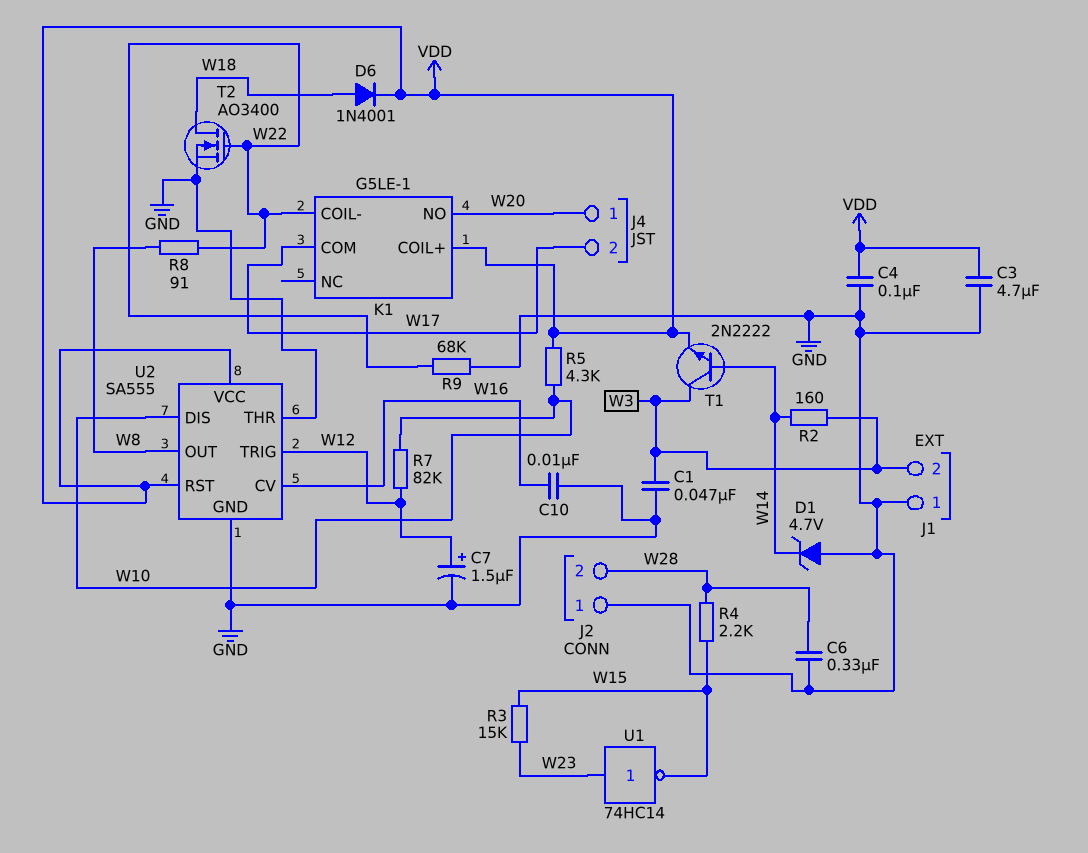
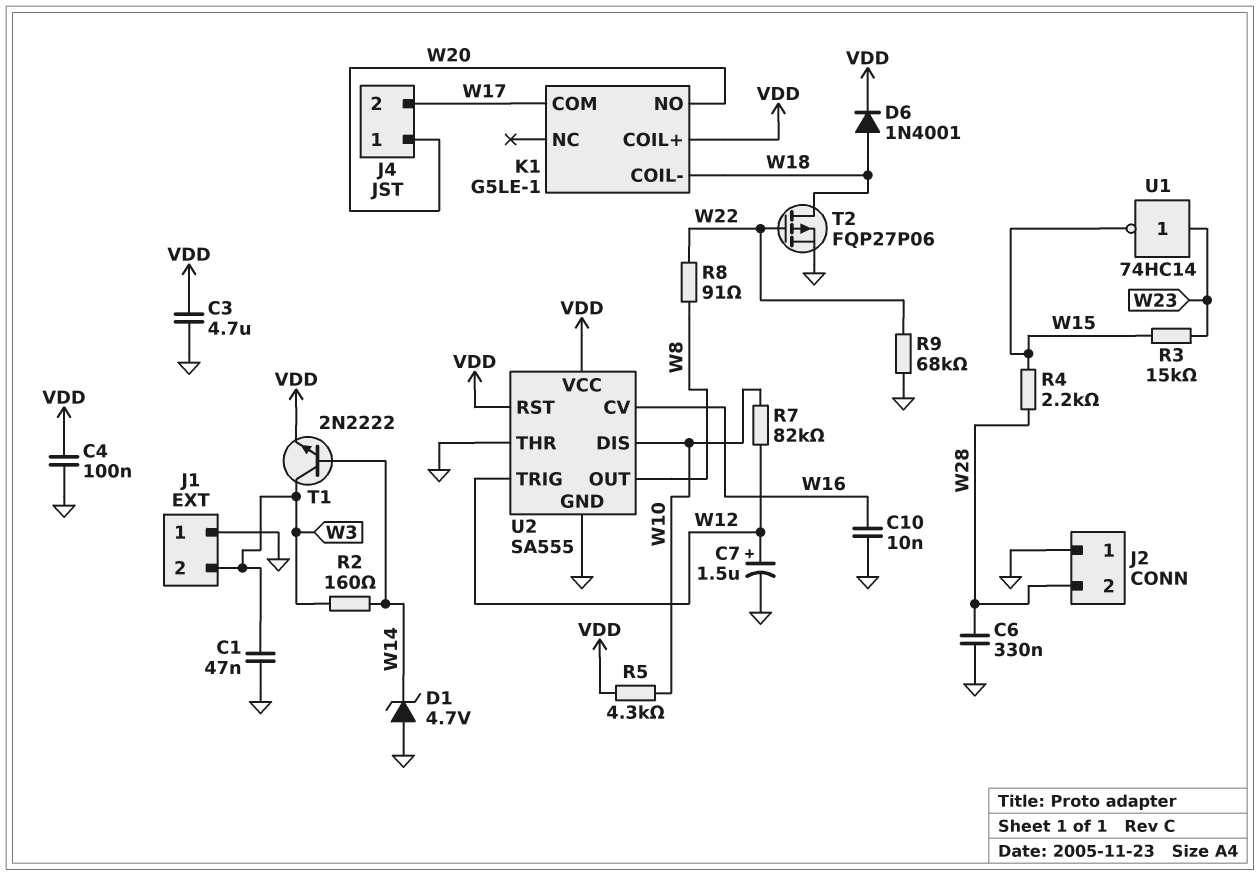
K1 pin COIL-: W22 -> W18
T2: NMOS AO3400 (G W22, D W18, S GND) -> PMOS FQP27P06 (G W22, D W18, S GND)

